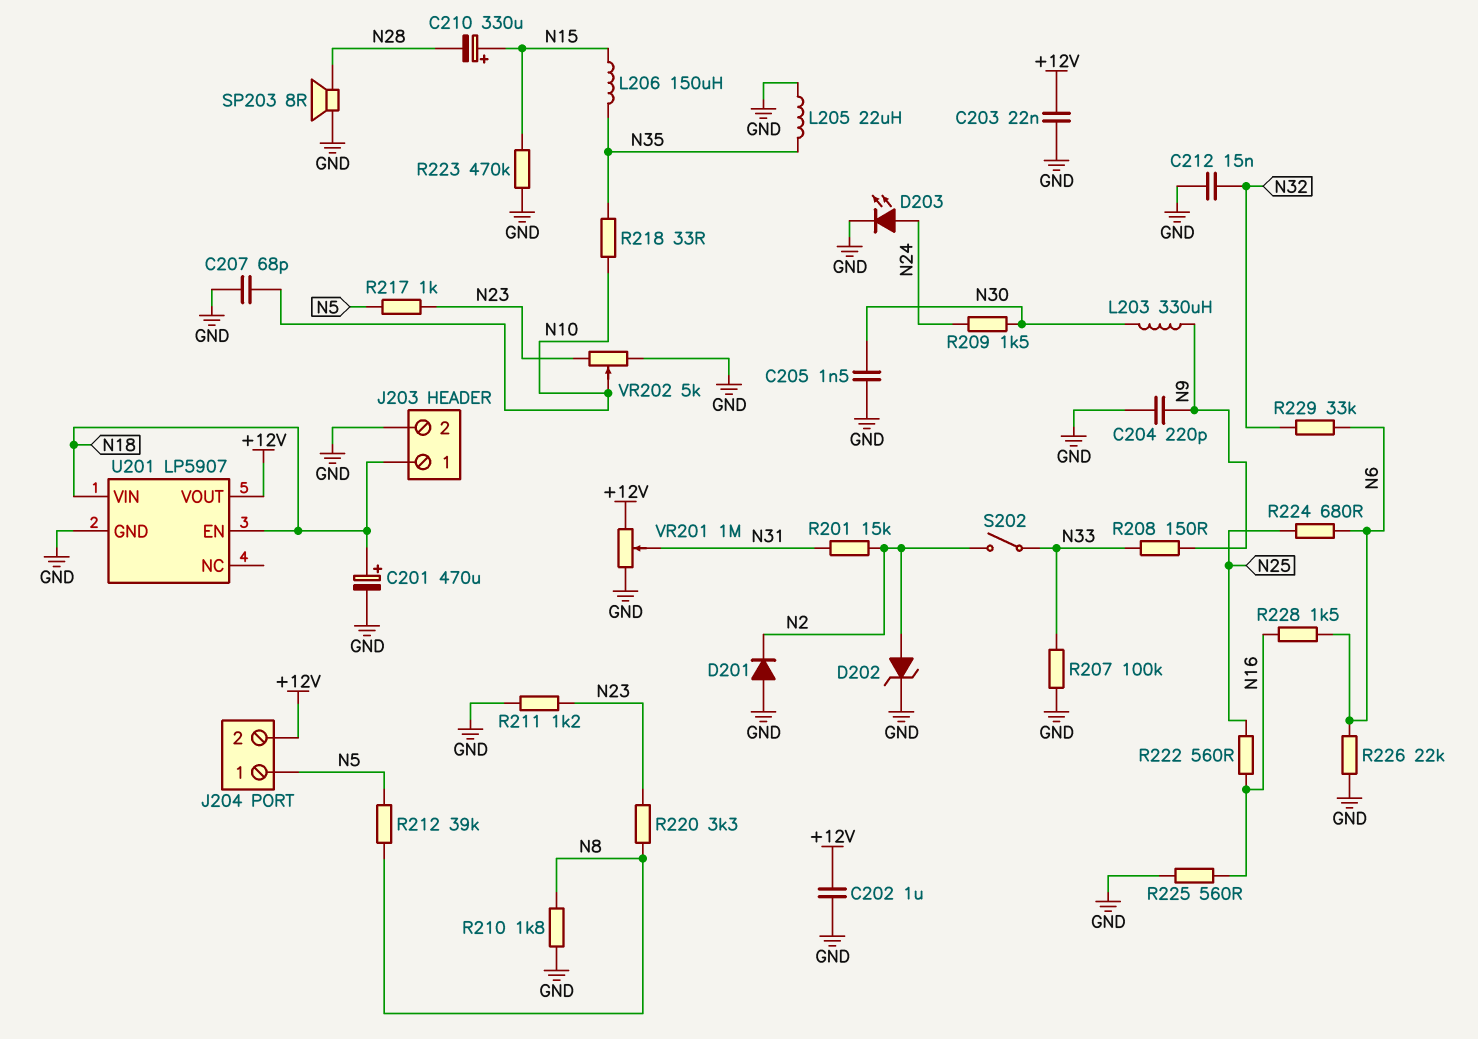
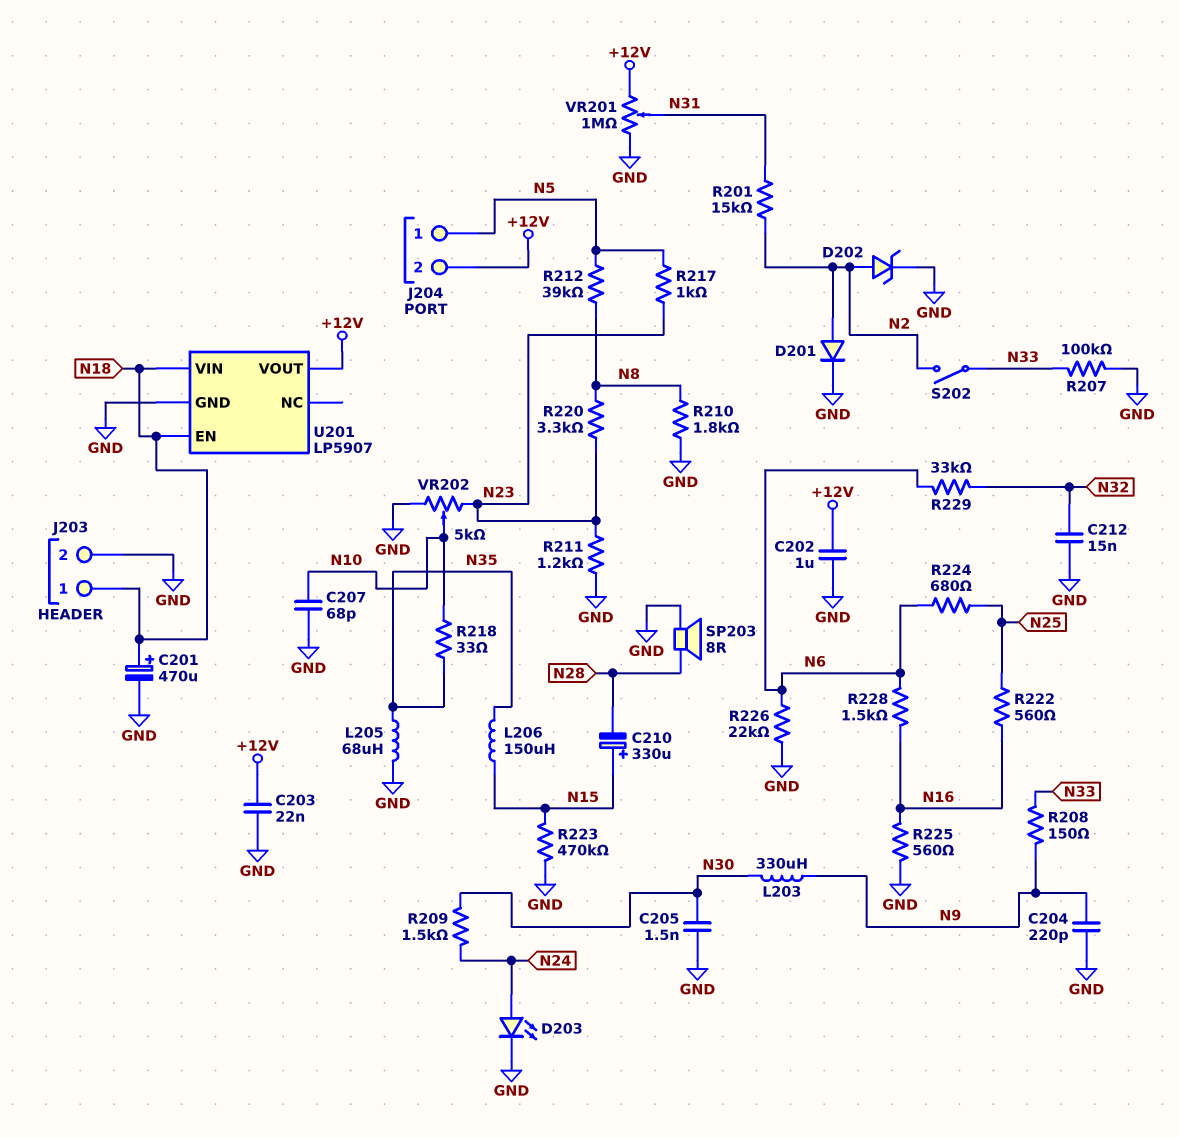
D201: diode (A GND, K N2) -> diode (A N2, K GND)
L205: 22uH (GND, N35) -> 68uH (GND, N35)

